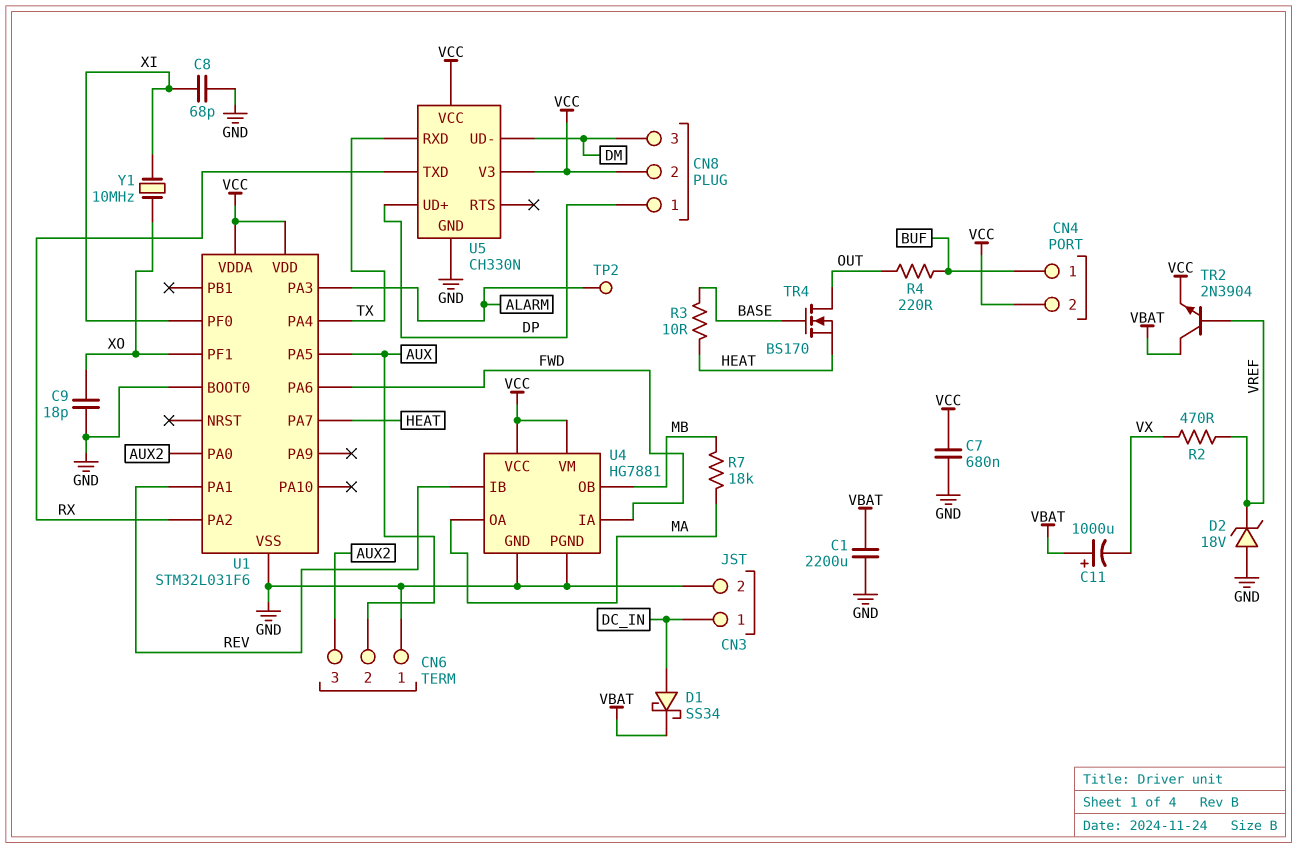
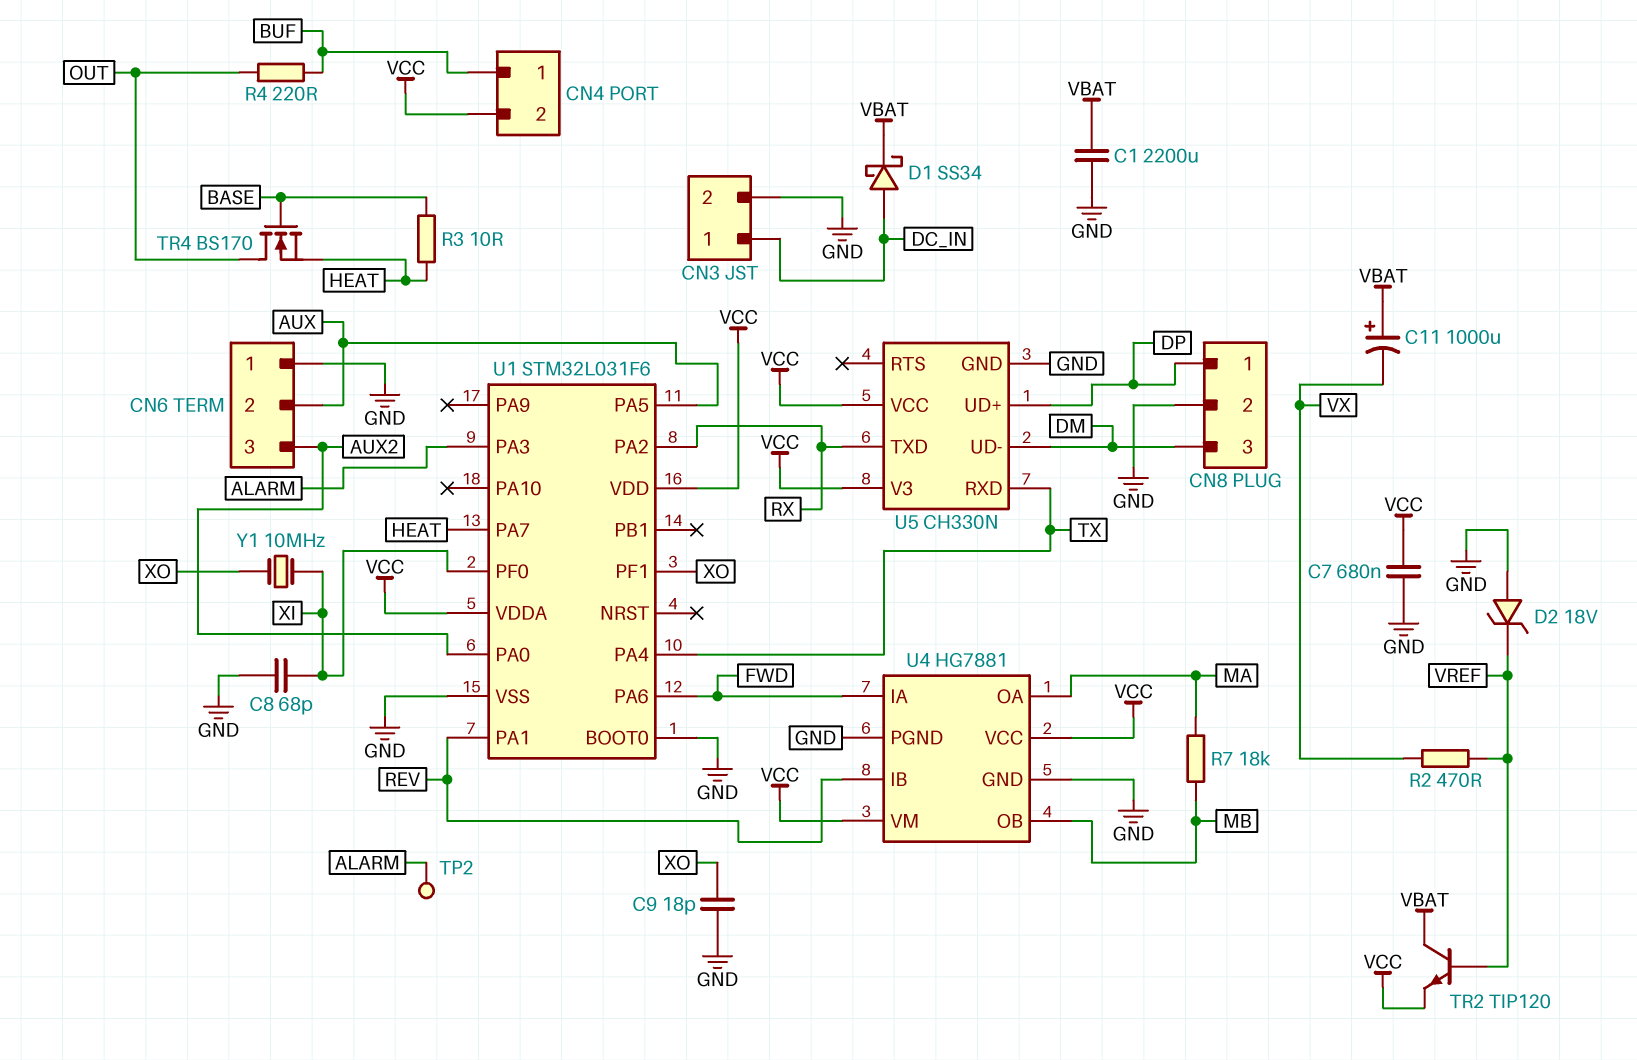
CN8 pin 2: VCC -> GND
TR2: NPN 2N3904 (B VREF, C VBAT, E VCC) -> NPN TIP120 (B VREF, C VBAT, E VCC)

